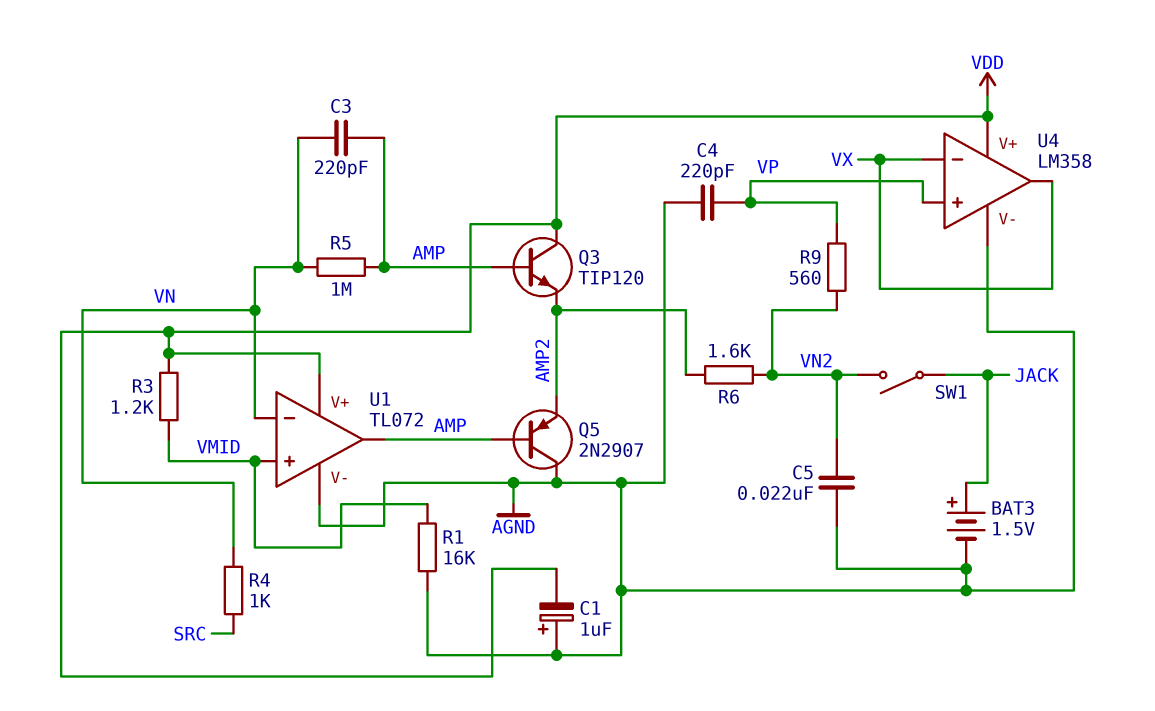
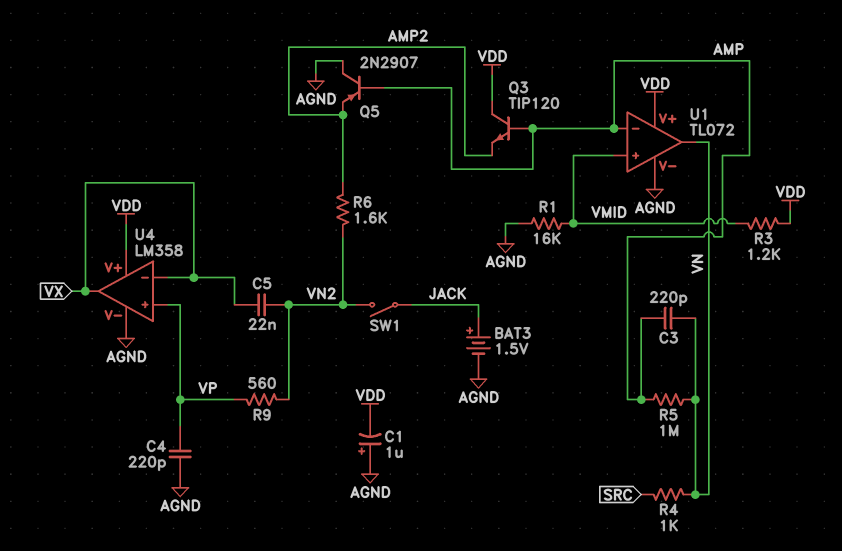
C5: 22nF (AGND, VN2) -> 22nF (VN2, VX)
U1 pin in-: VN -> AMP
U1 pin out: AMP -> VN

